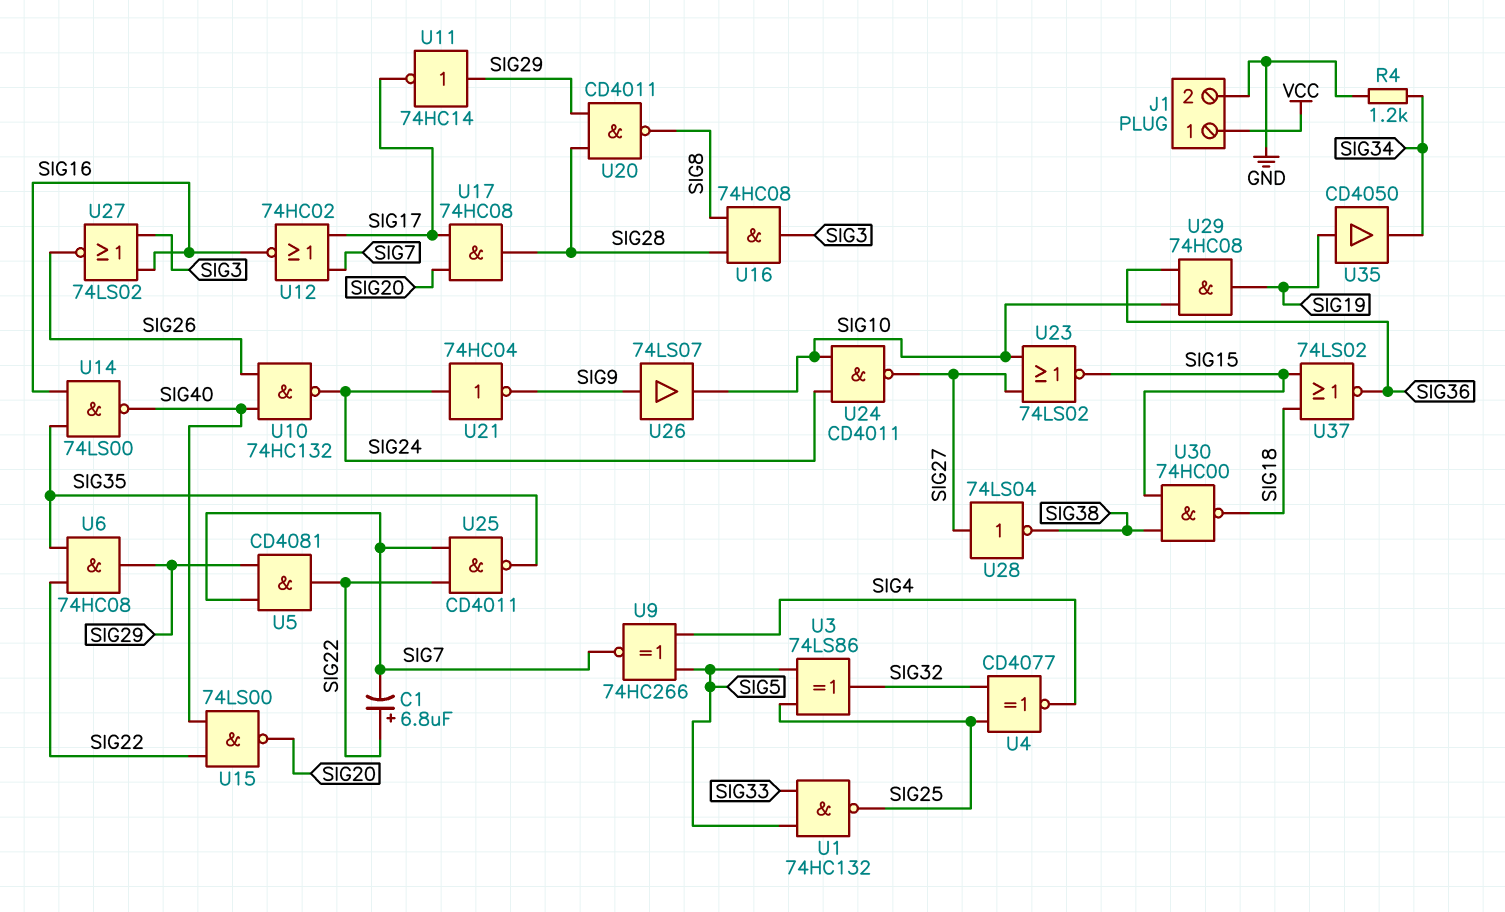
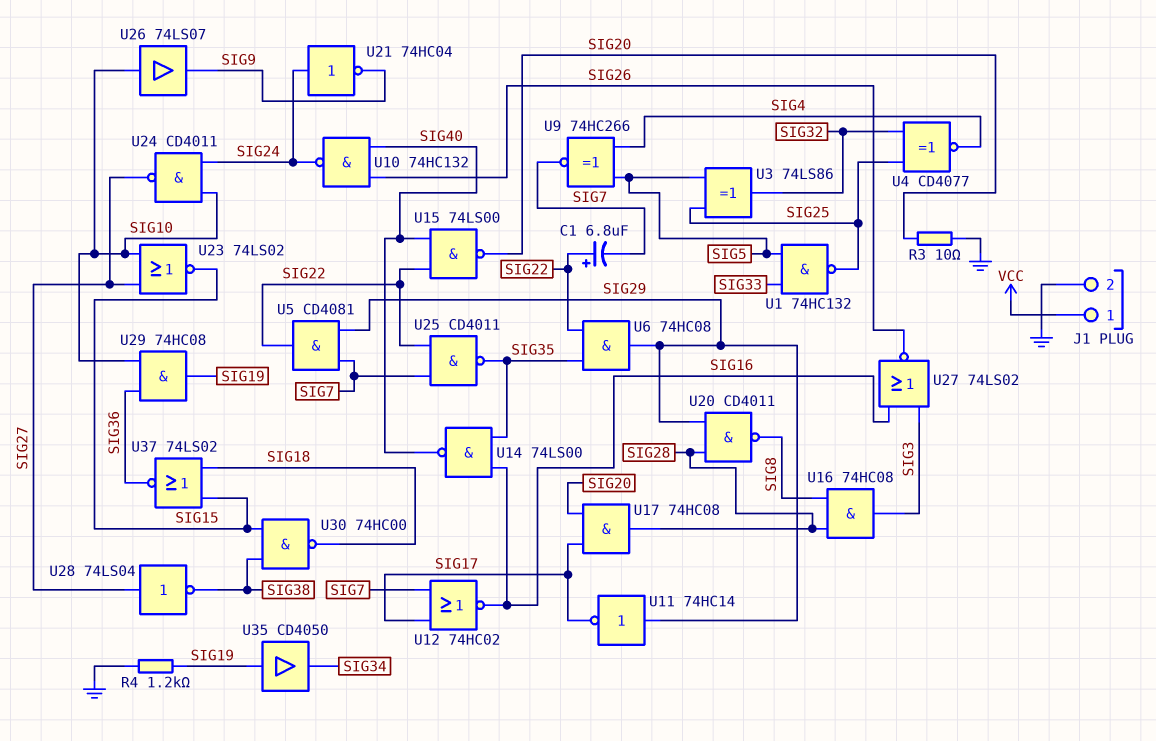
R3: none -> 10 (GND, SIG20)
R4: 1.2k (GND, SIG34) -> 1.2k (GND, SIG19)
U26: buffer 74LS07 (in SIG9, out SIG10) -> buffer 74LS07 (in SIG10, out SIG9)

